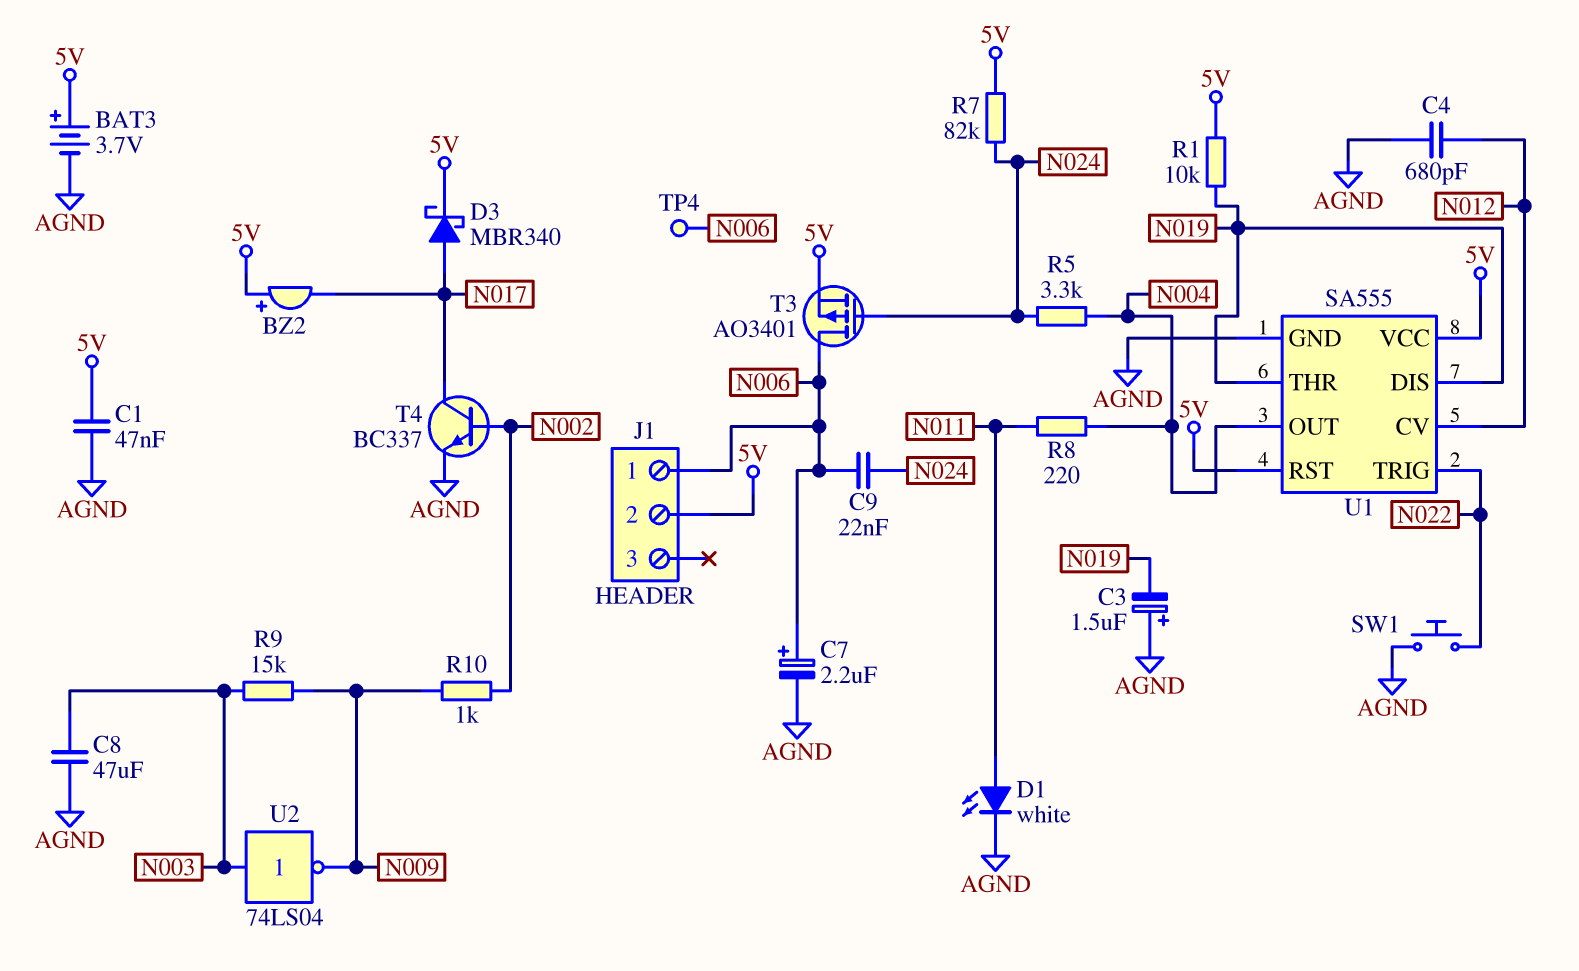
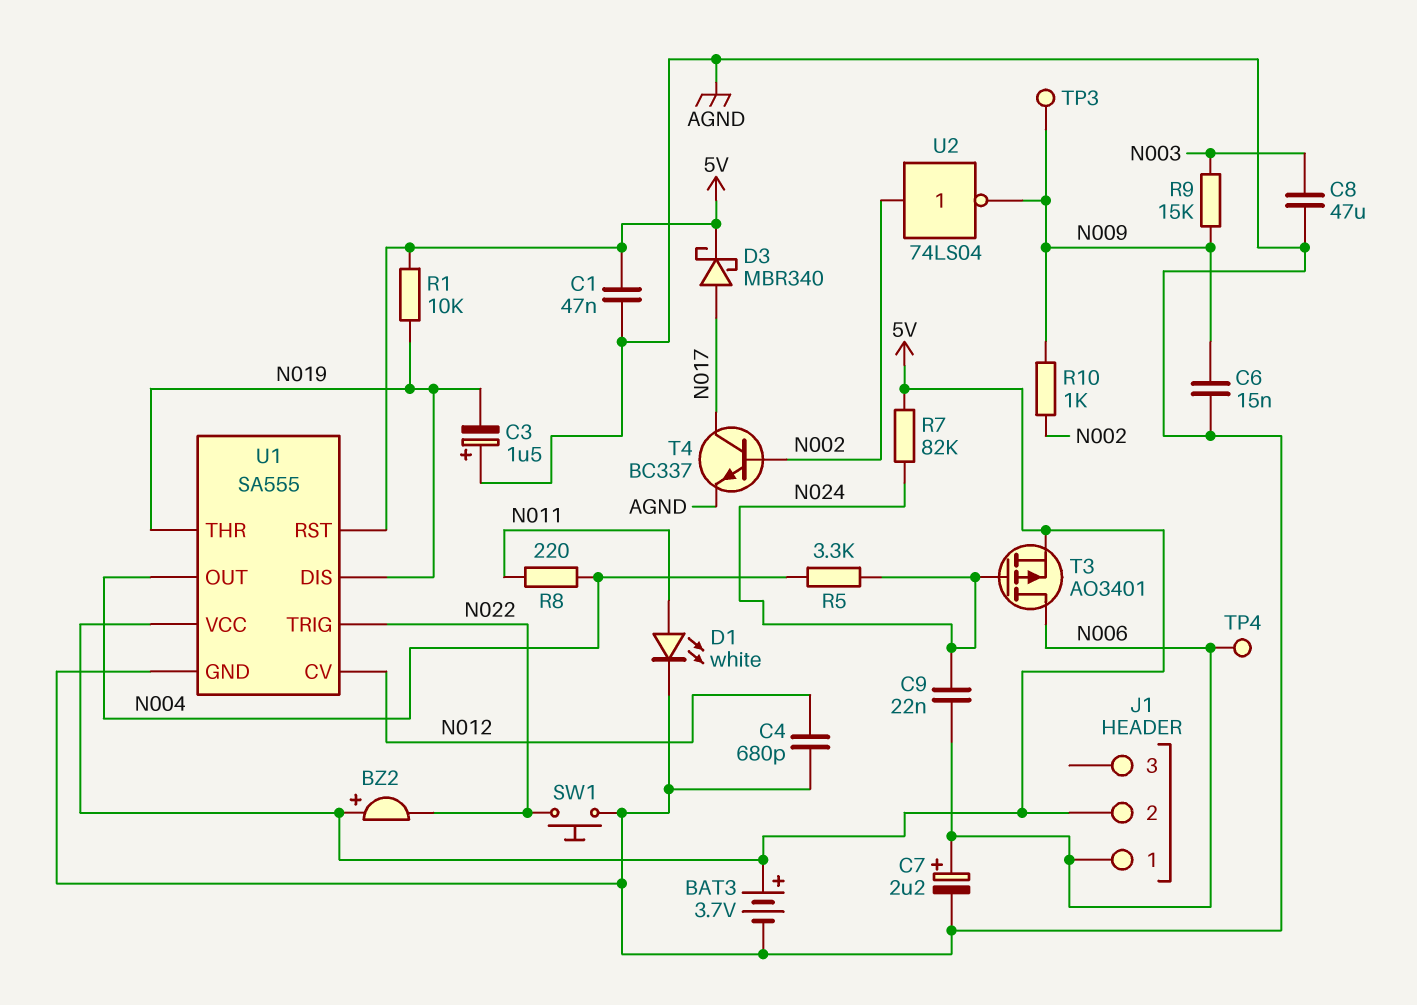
BZ2: buzzer (plus 5V, minus N017) -> buzzer (plus 5V, minus N022)
C6: none -> 15nF (AGND, N009)
TP3: none -> test point (N009)
U2: NOT 74LS04 (in N003, out N009) -> NOT 74LS04 (in N002, out N009)

